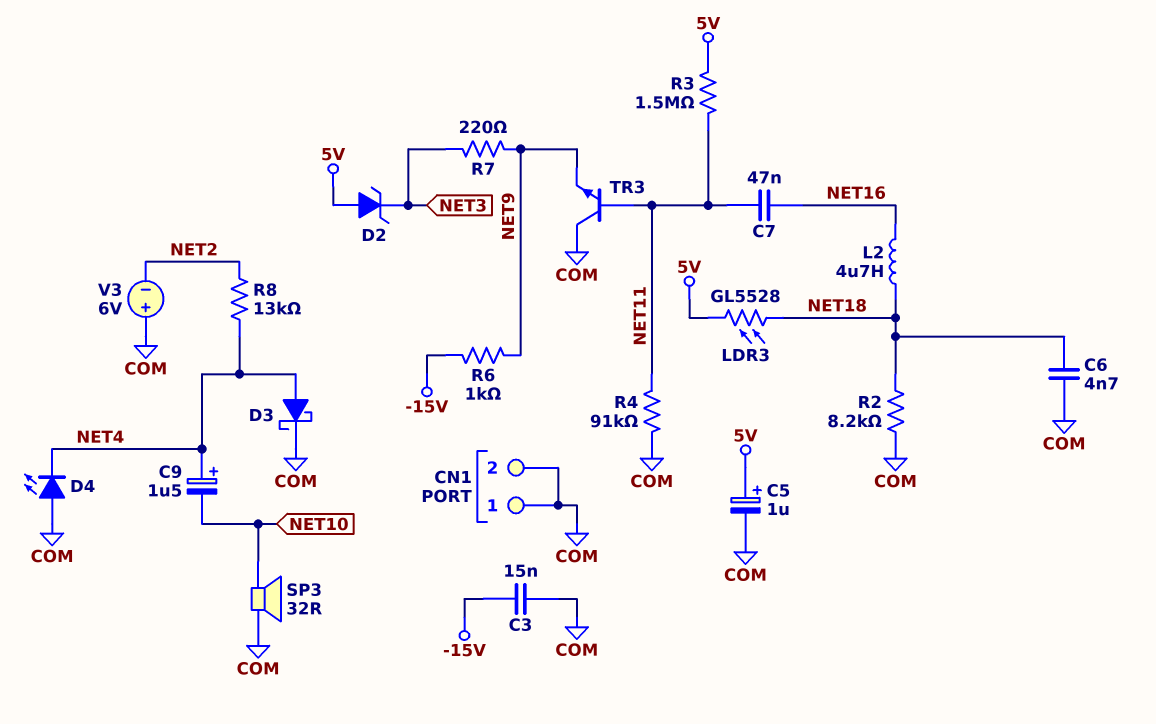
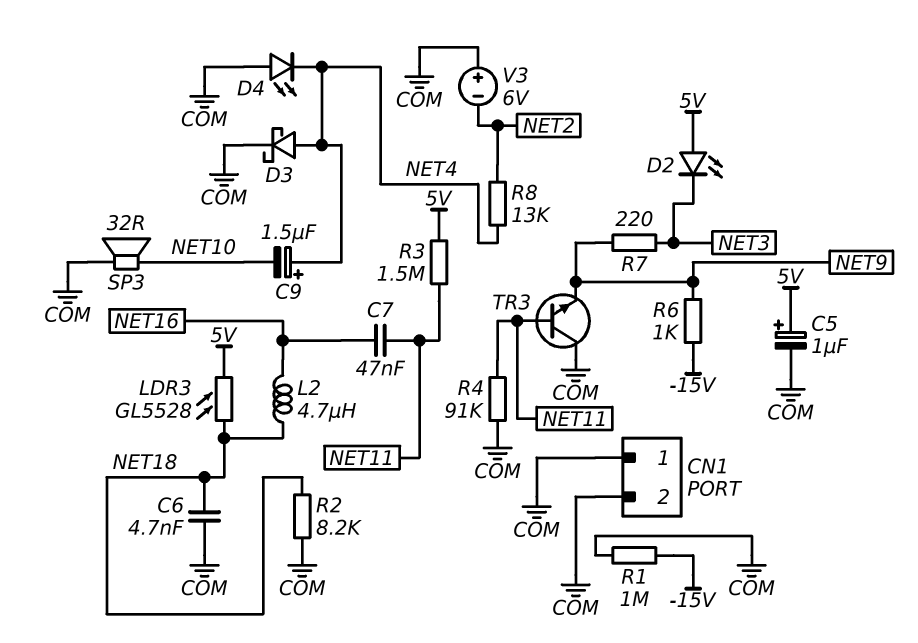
C3: 15nF (-15V, COM) -> none
D2: zener (A 5V, K NET3) -> LED (A 5V, K NET3)
R1: none -> 1M (-15V, COM)

